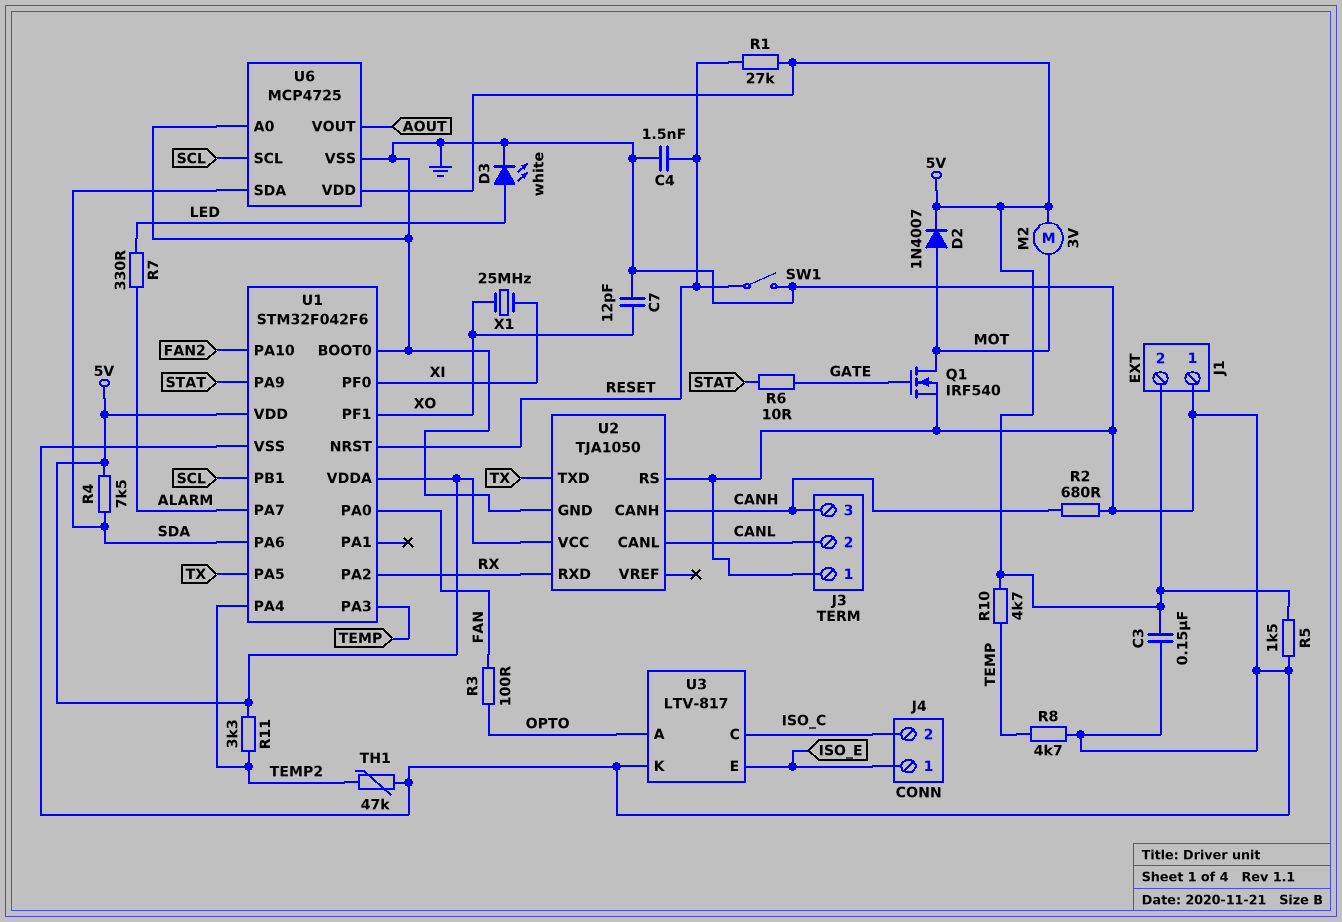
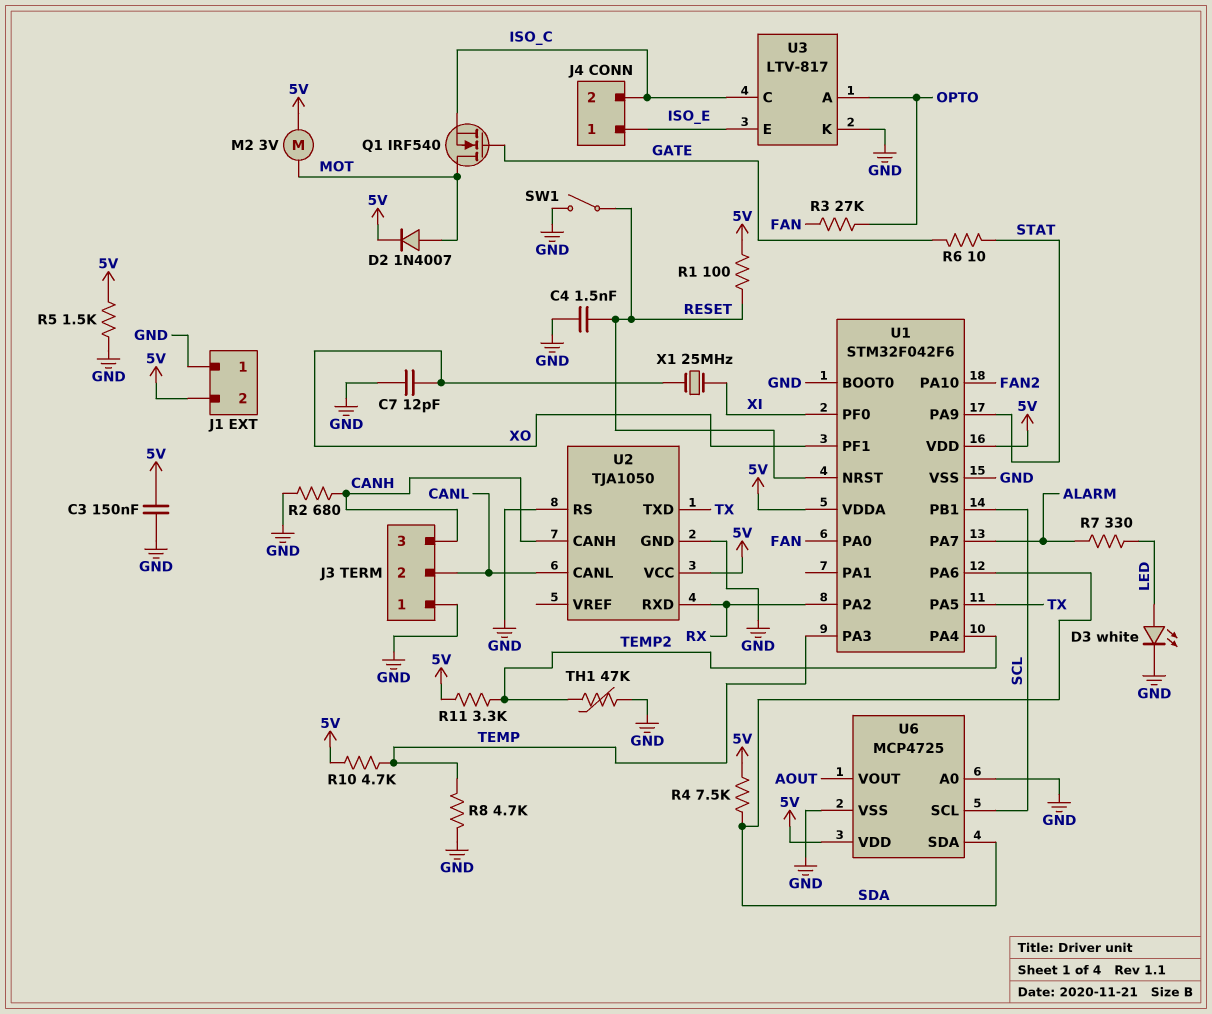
Q1: NMOS IRF540 (G GATE, D MOT, S GND) -> NMOS IRF540 (G GATE, D MOT, S ISO_C)
R1: 27k (5V, RESET) -> 100 (5V, RESET)
R3: 100 (FAN, OPTO) -> 27k (FAN, OPTO)

